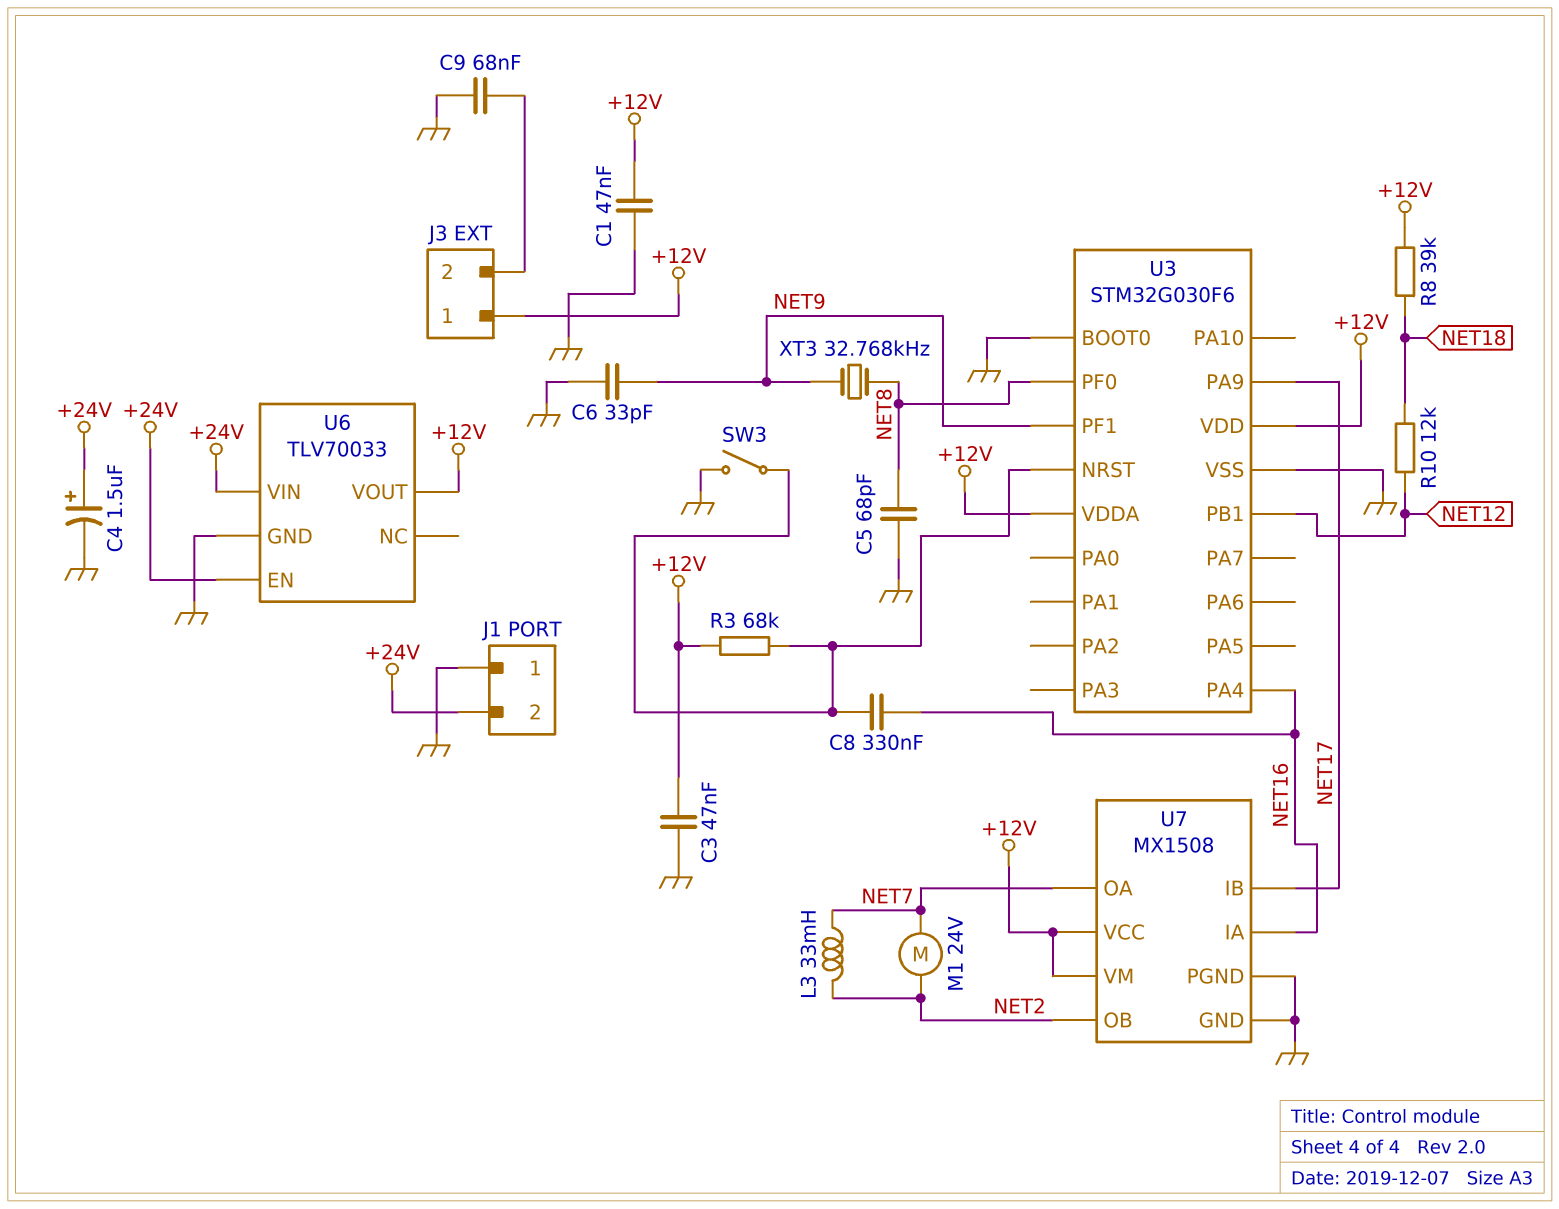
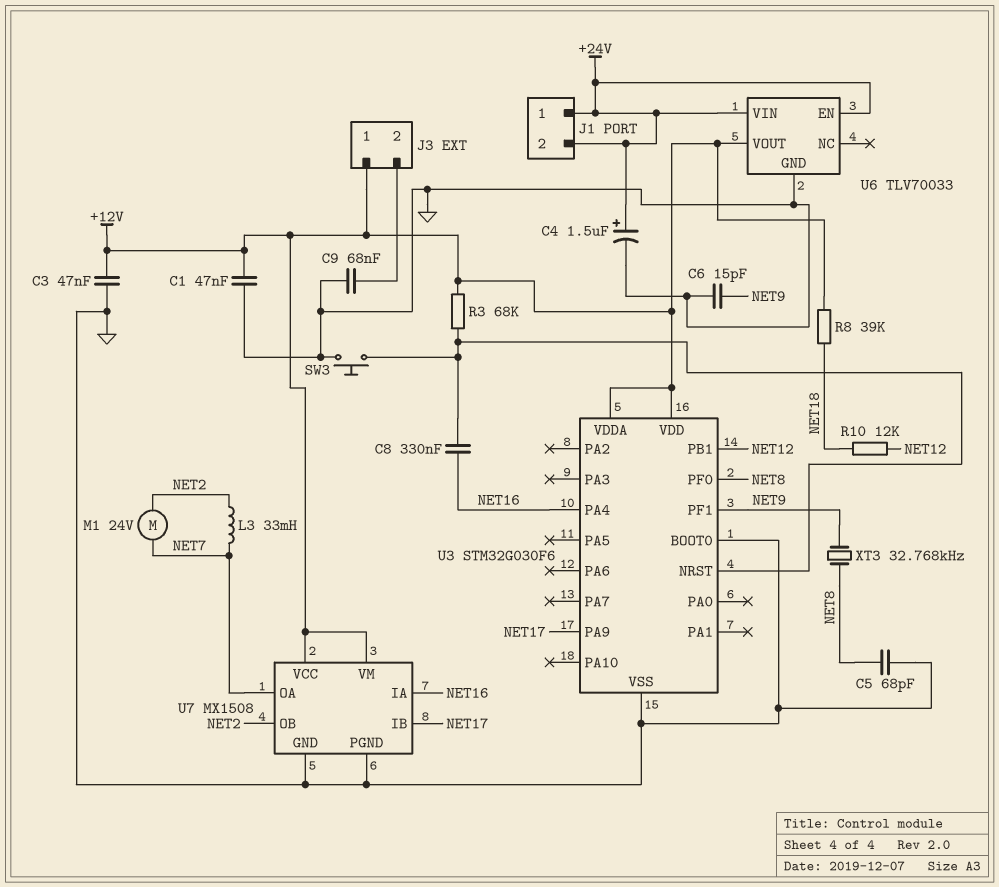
C6: 33pF (GND, NET9) -> 15pF (GND, NET9)
J1 pin 1: GND -> +24V
SW3: switch (GND, U3/NRST) -> button (GND, U3/NRST)

